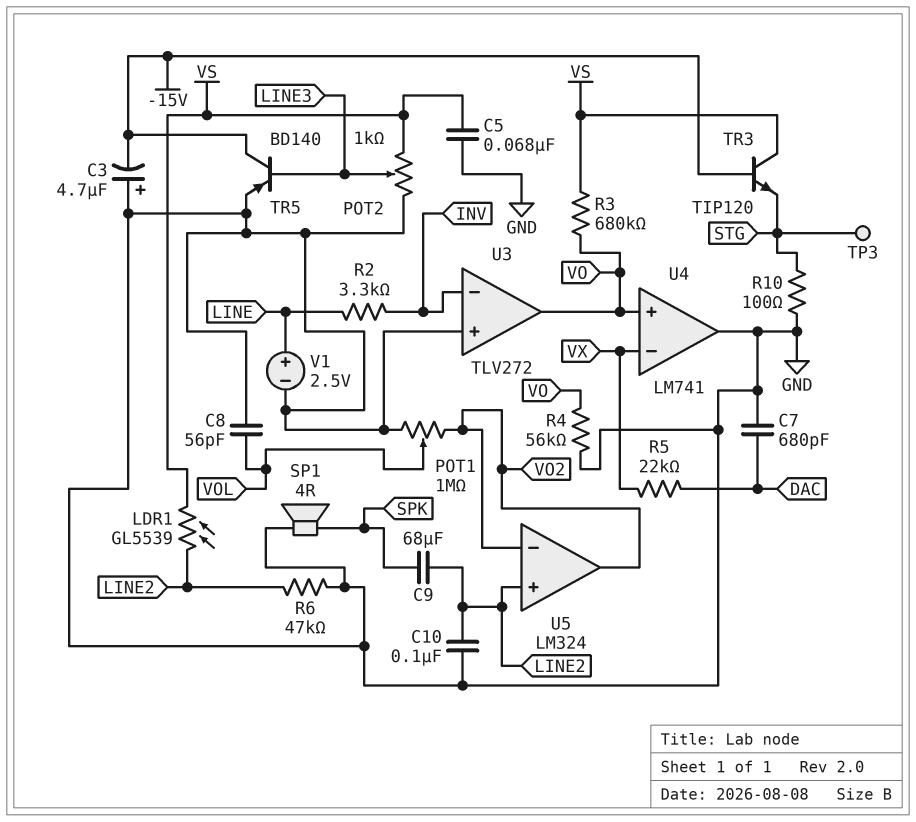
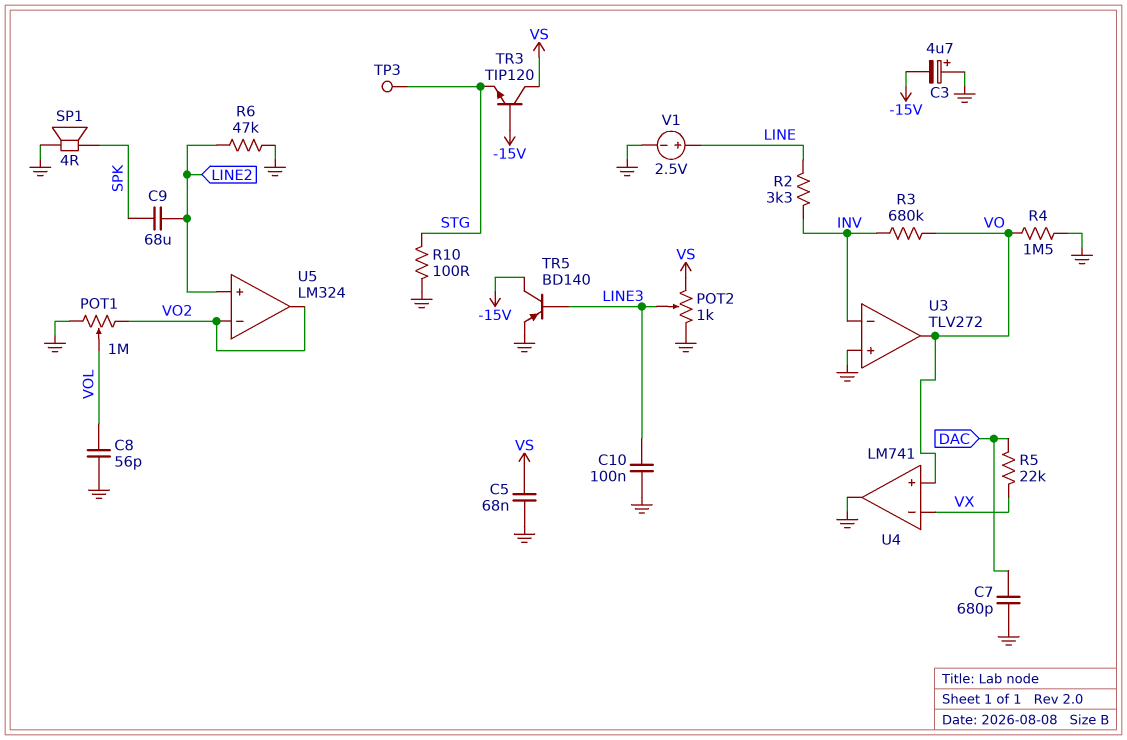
C10: 100nF (GND, LINE2) -> 100nF (GND, LINE3)
LDR1: GL5539 (LINE2, VS) -> none
R3: 680k (VO, VS) -> 680k (INV, VO)
R4: 56k (GND, VO) -> 1.5M (GND, VO)

